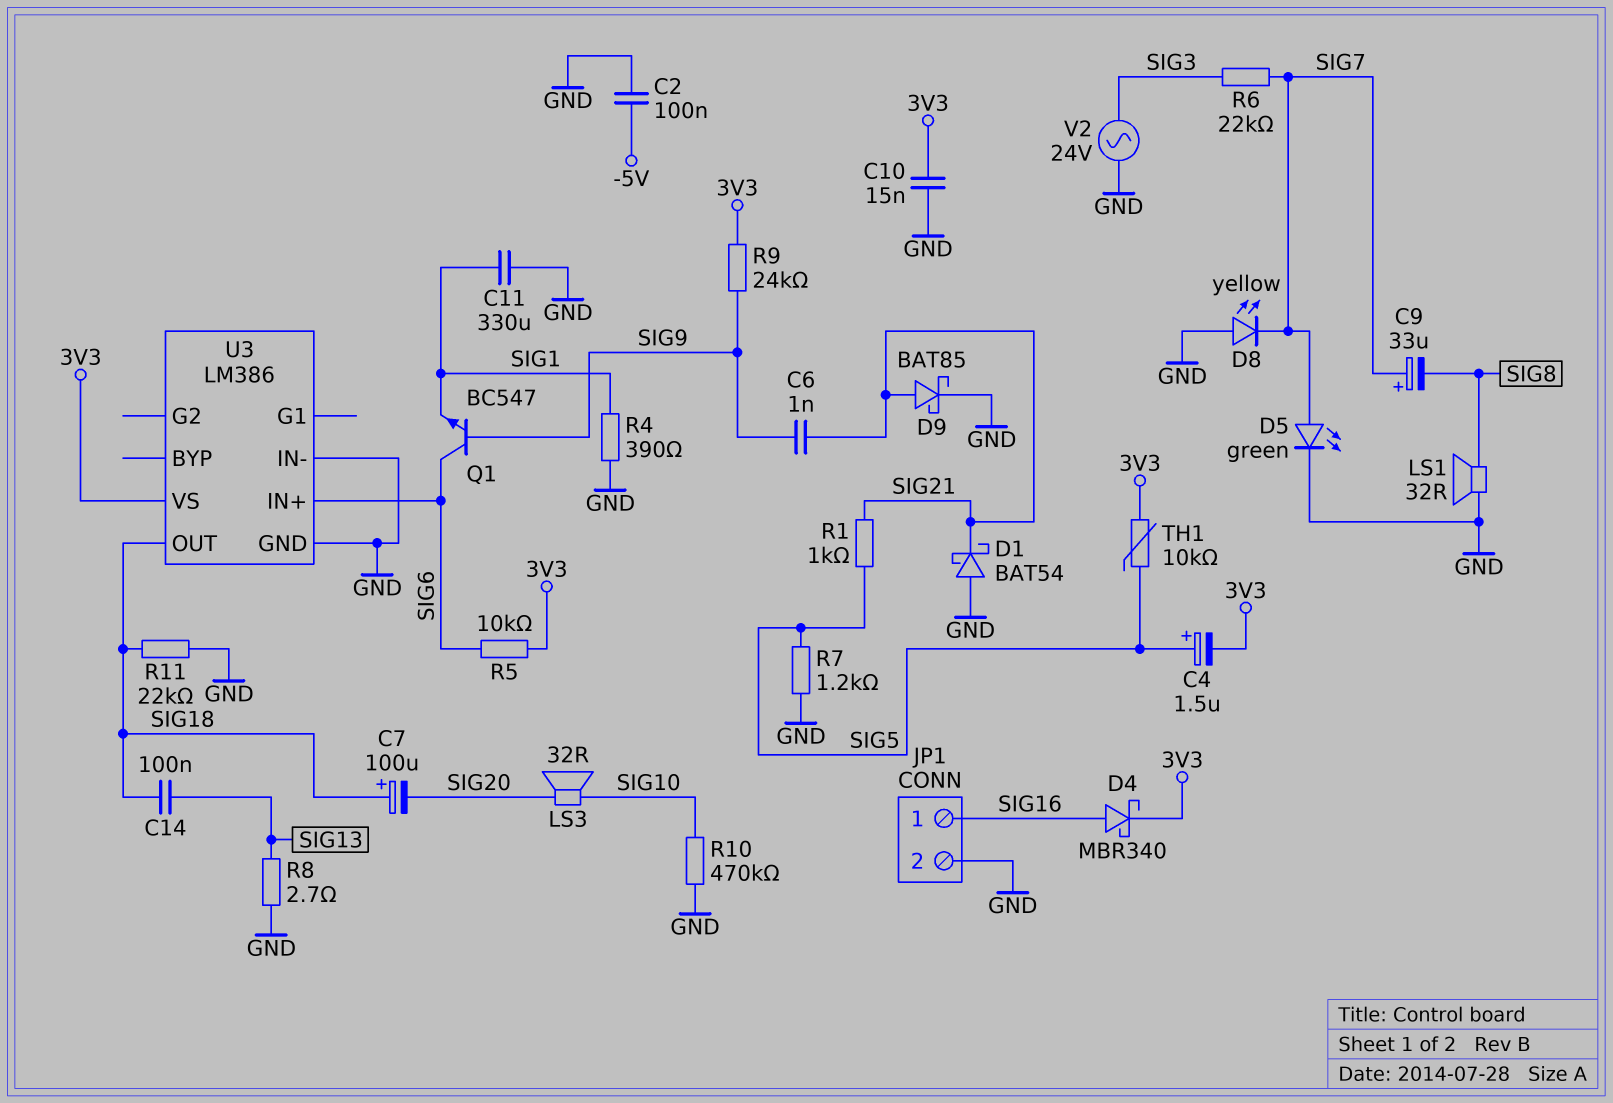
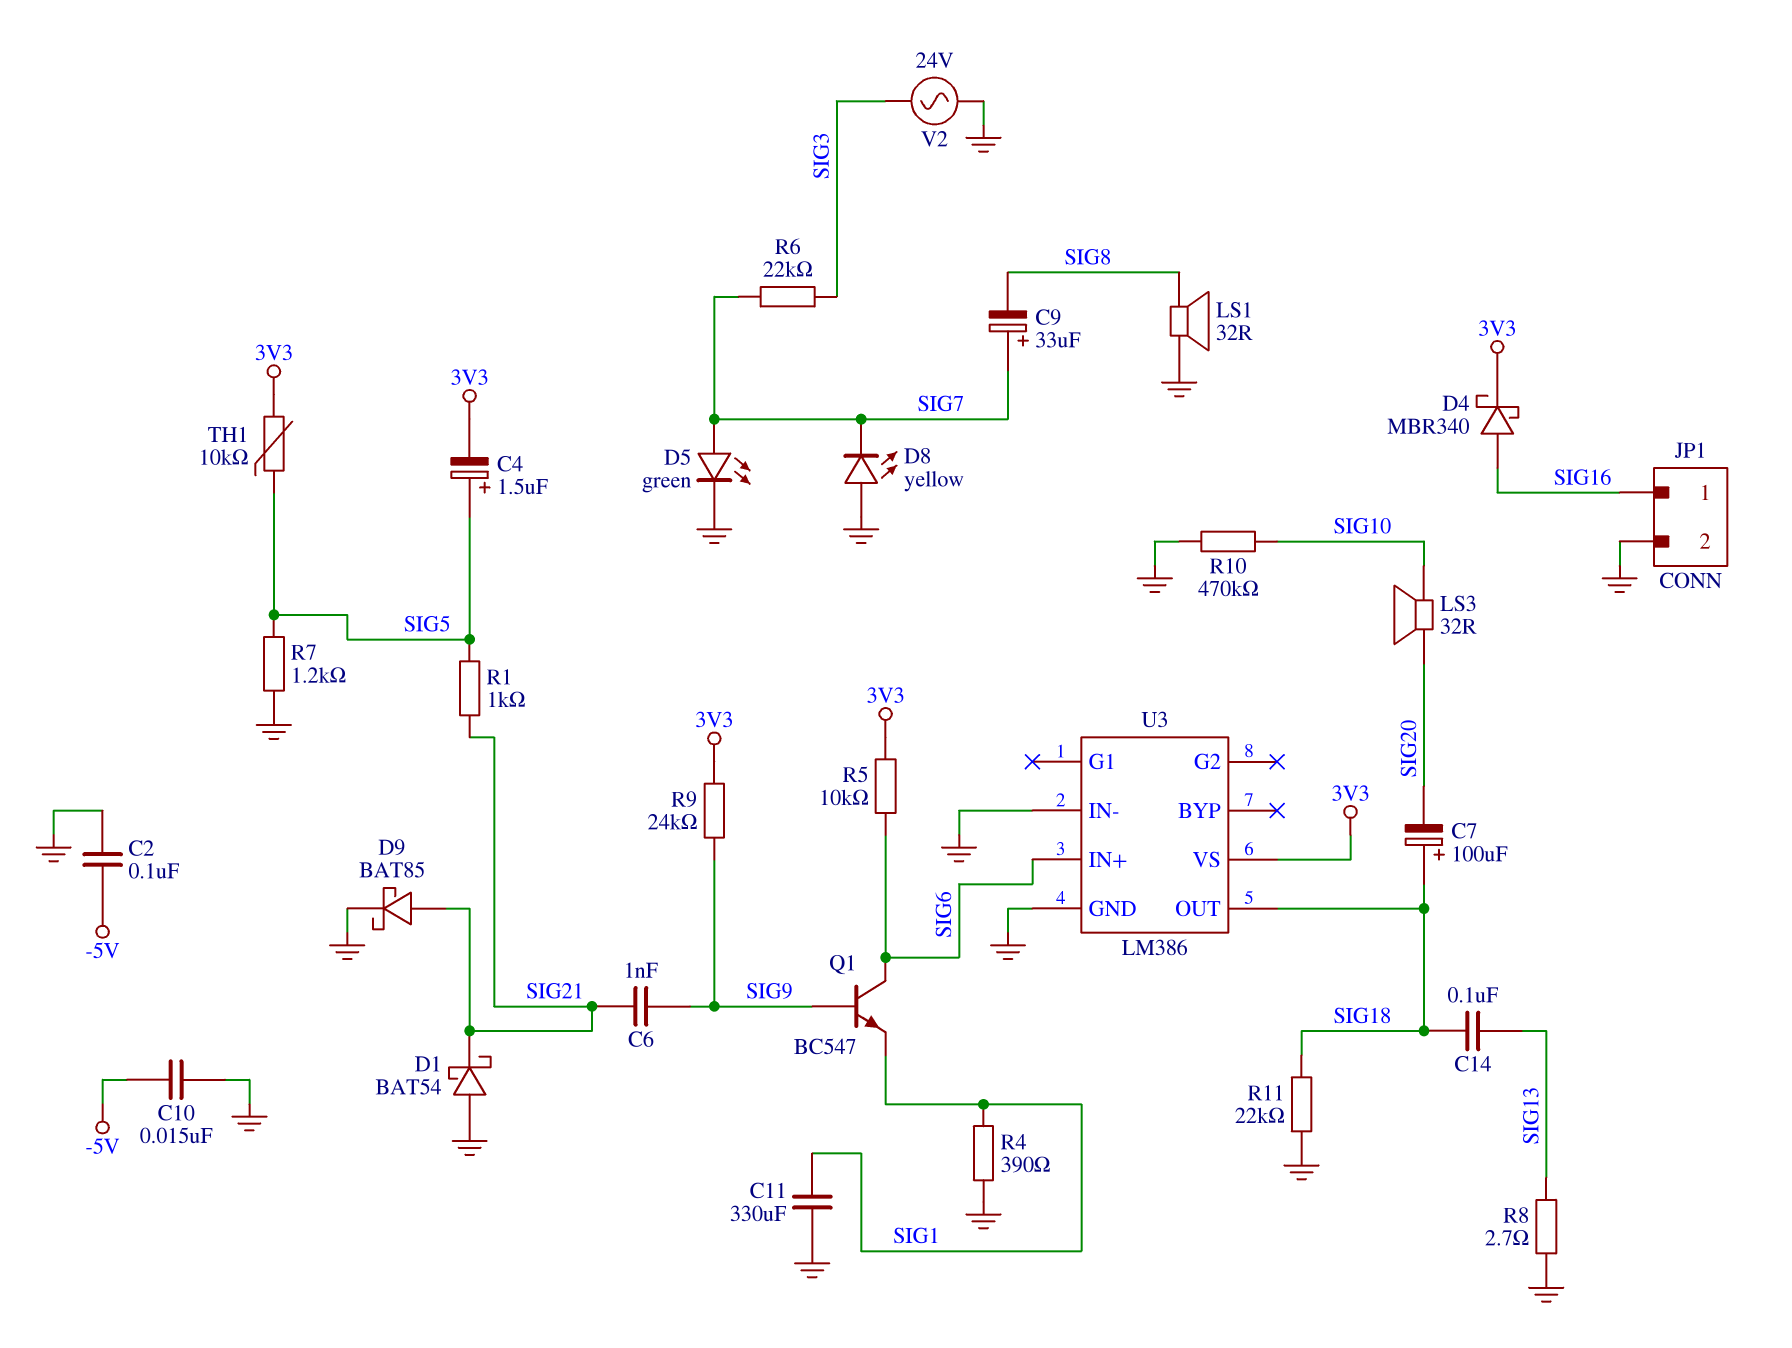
C10: 15nF (3V3, GND) -> 15nF (-5V, GND)

